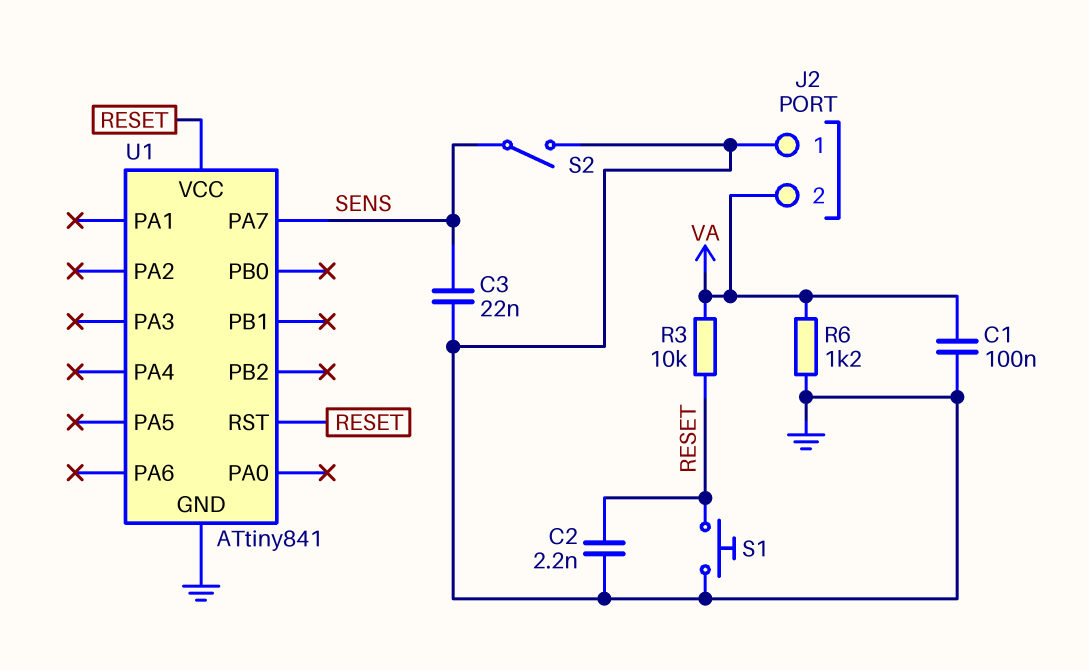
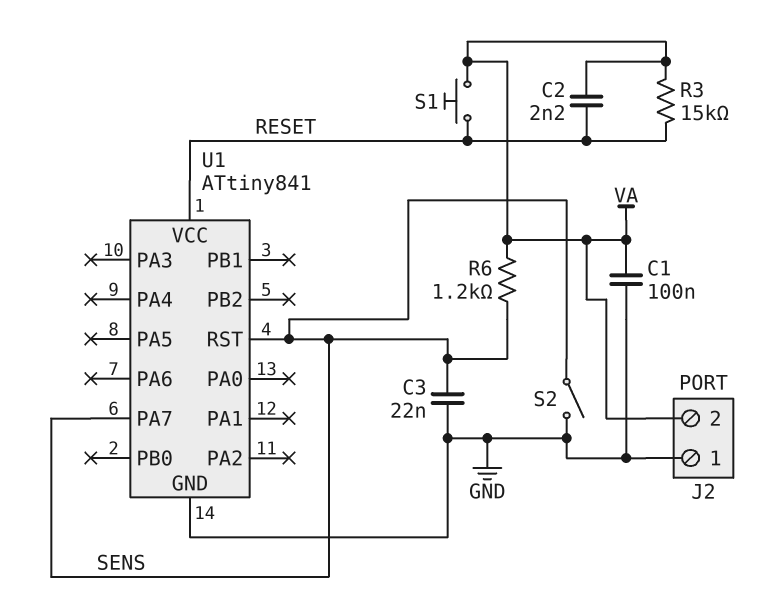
C2: 2.2nF (GND, RESET) -> 2.2nF (RESET, VA)
R3: 10k (RESET, VA) -> 15k (RESET, VA)
R6: 1.2k (GND, VA) -> 1.2k (SENS, VA)
S1: button (GND, RESET) -> button (RESET, VA)
U1 pin RST: RESET -> SENS

